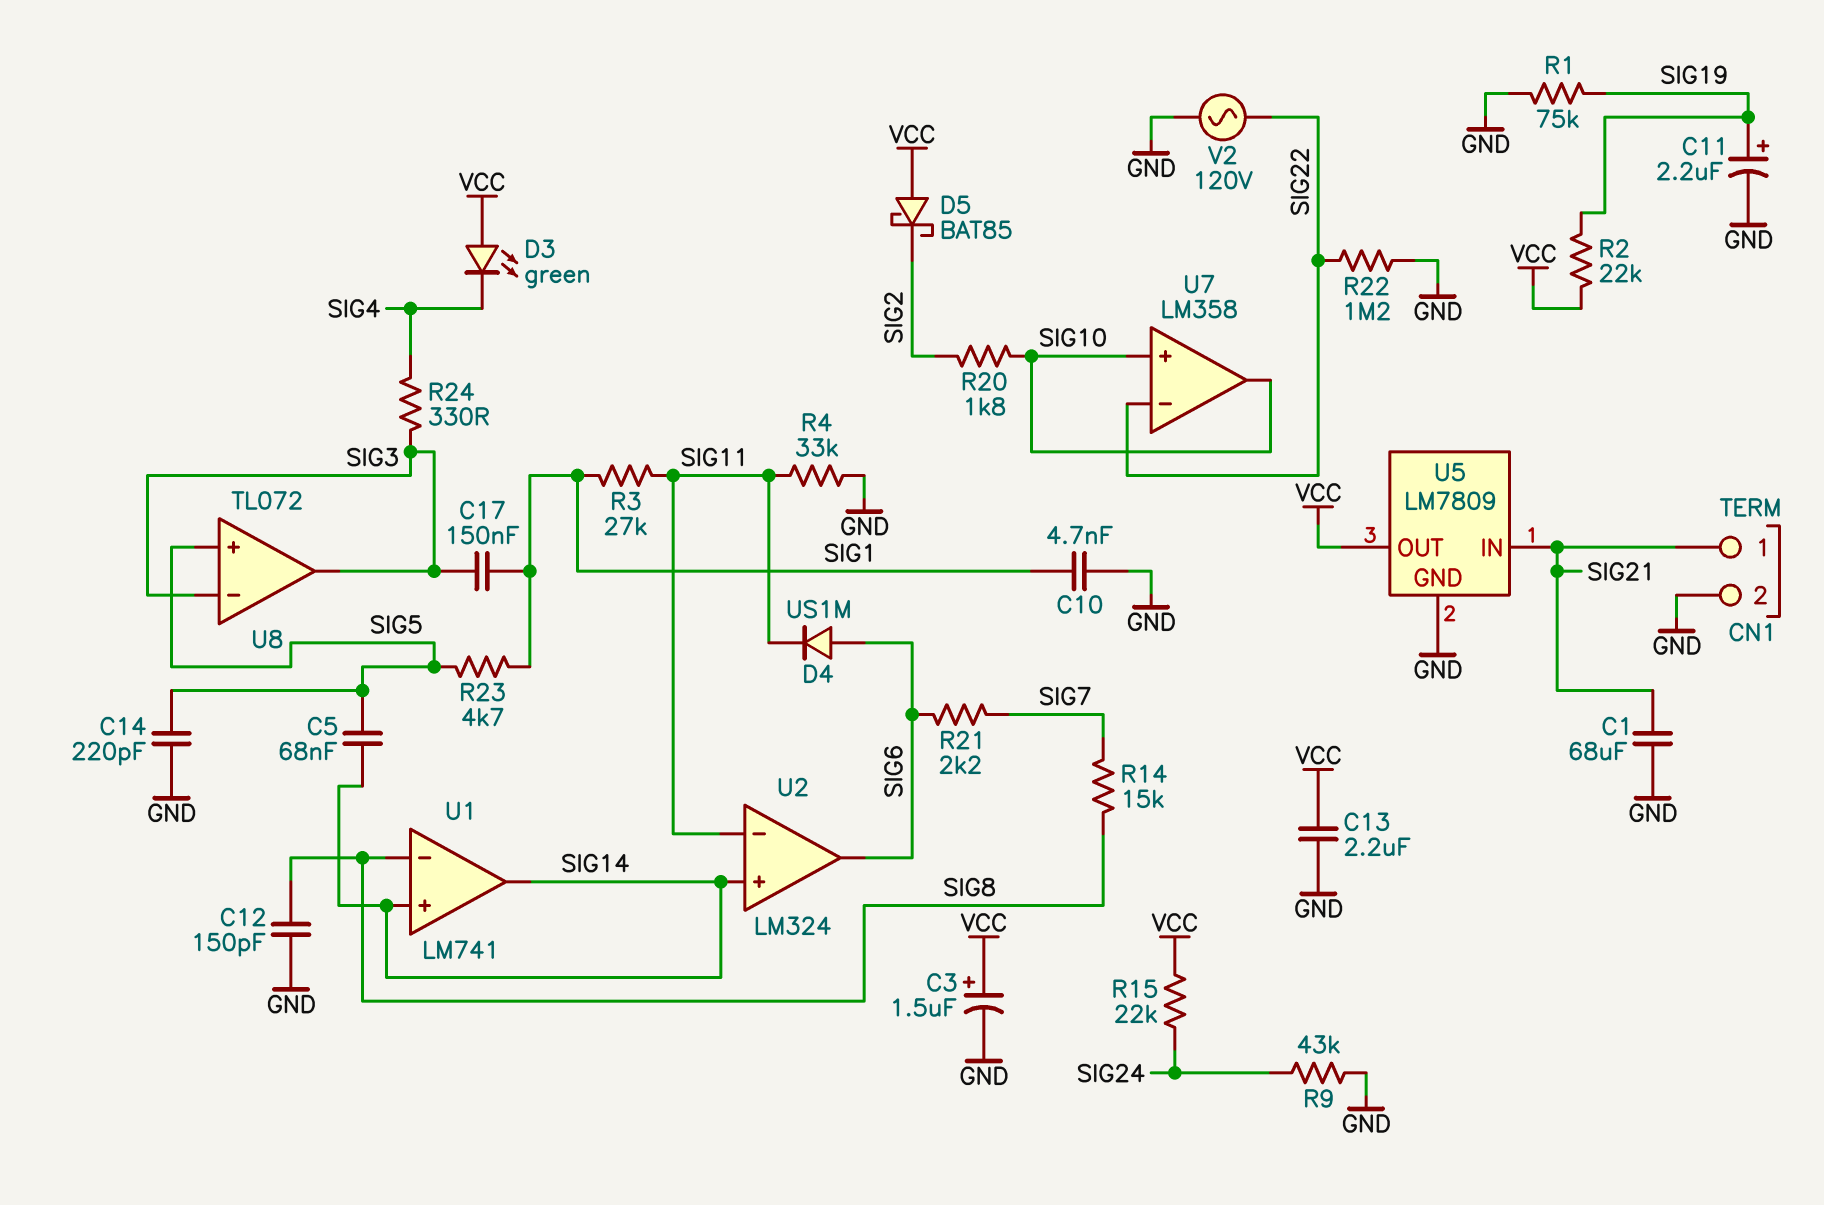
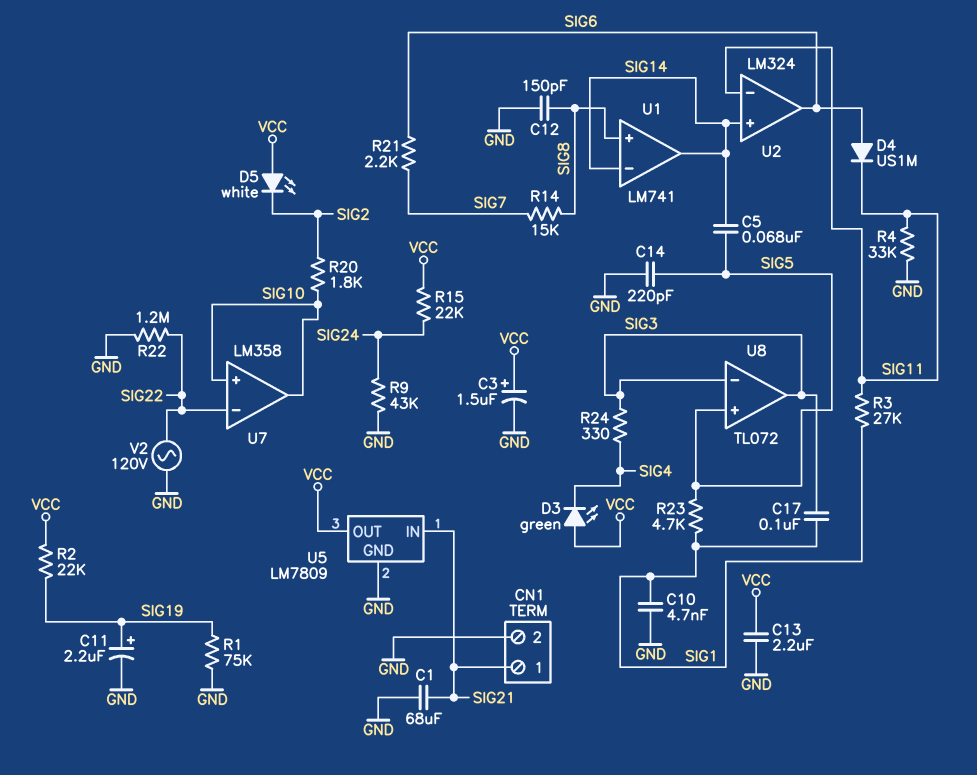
C17: 150nF (SIG1, SIG3) -> 100nF (SIG1, SIG3)
D5: schottky BAT85 (A VCC, K SIG2) -> LED white (A VCC, K SIG2)
U1 pin in+: SIG14 -> SIG8
U1 pin in-: SIG8 -> SIG14

